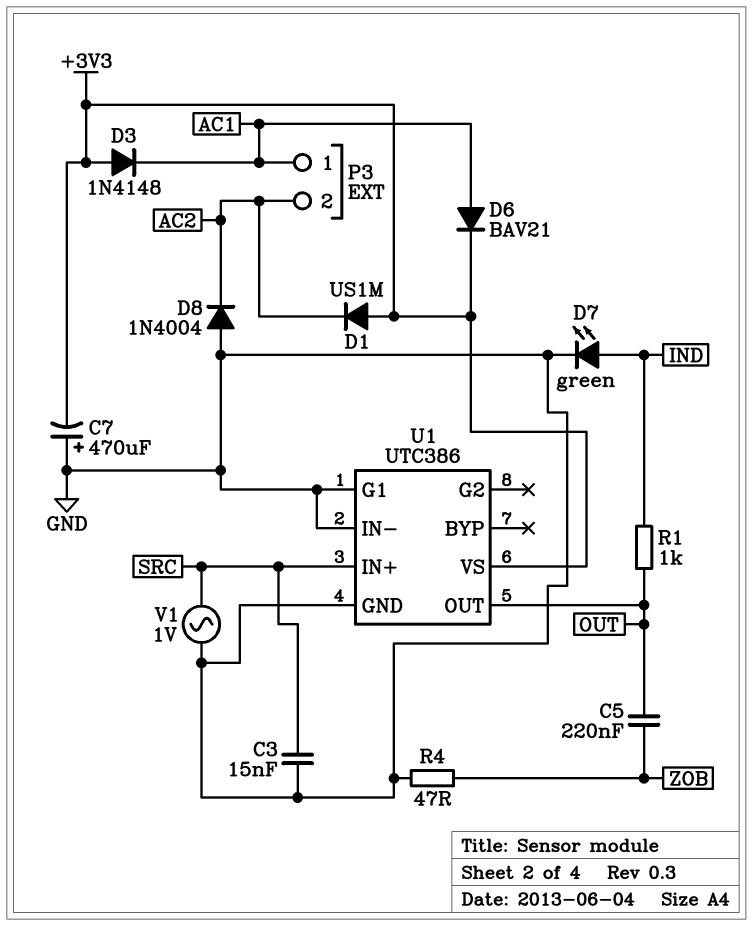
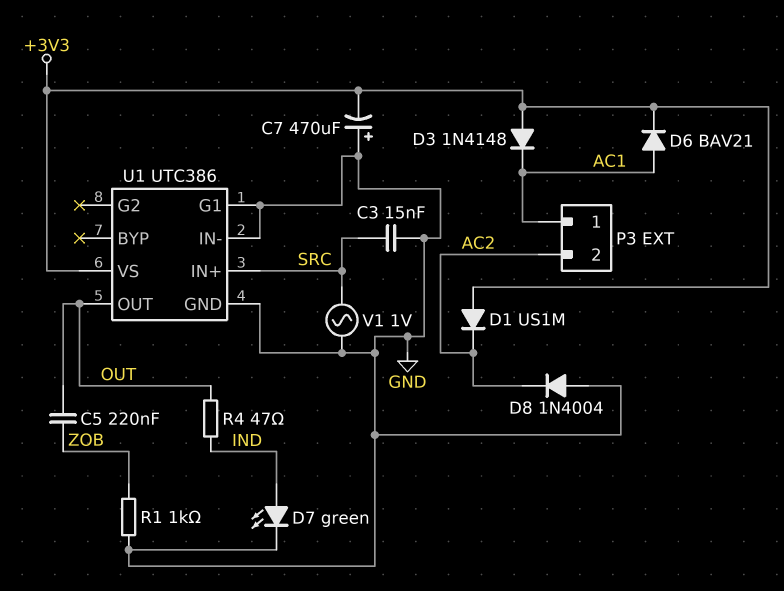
R1: 1k (IND, OUT) -> 1k (GND, ZOB)
R4: 47 (GND, ZOB) -> 47 (IND, OUT)

